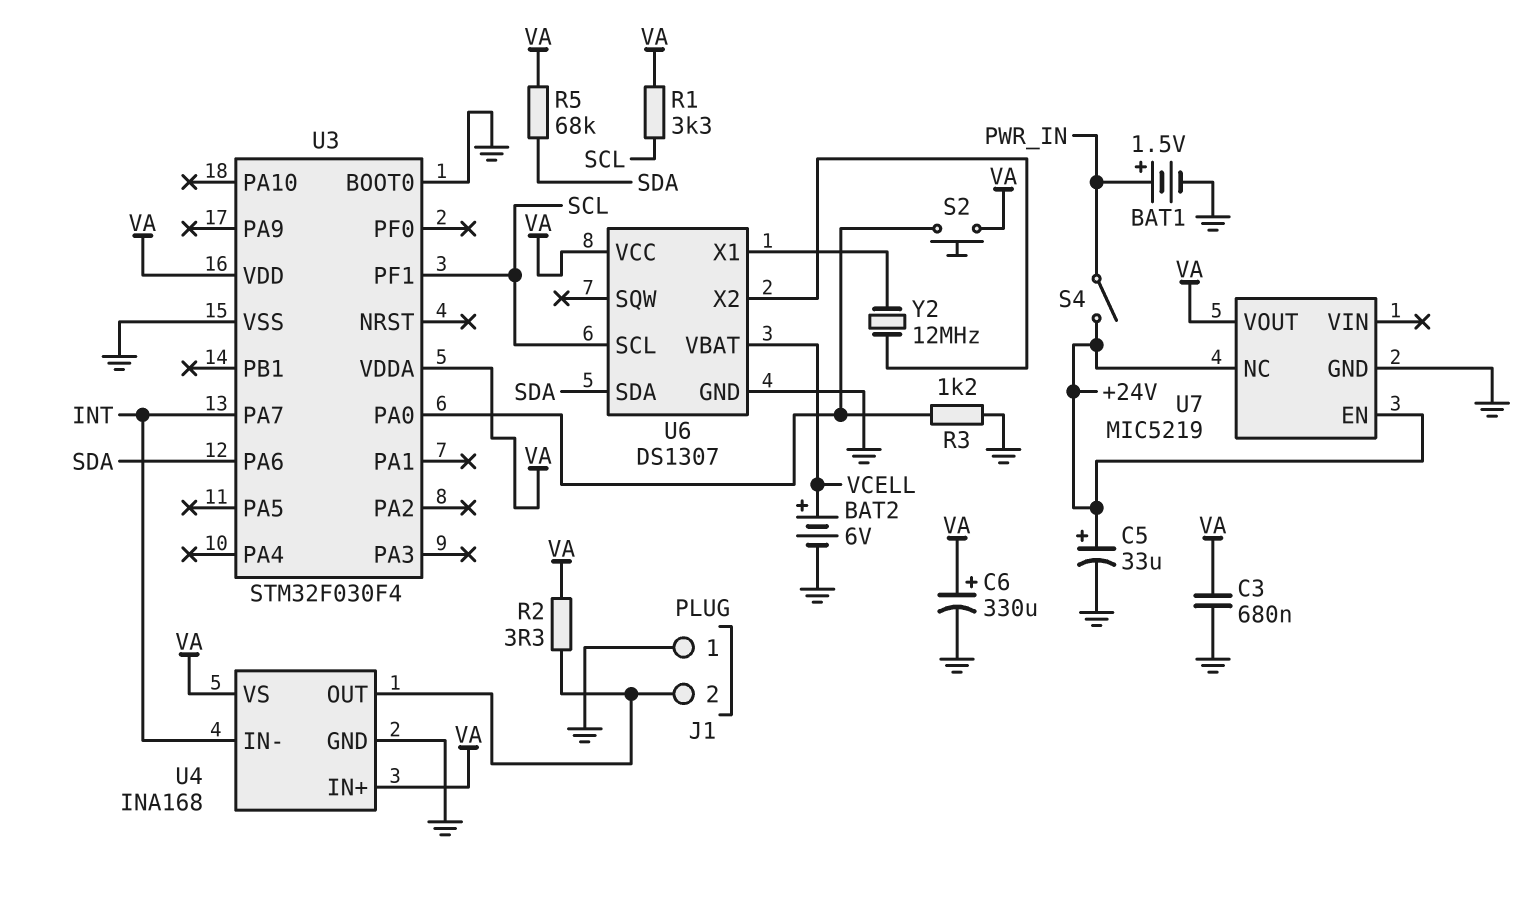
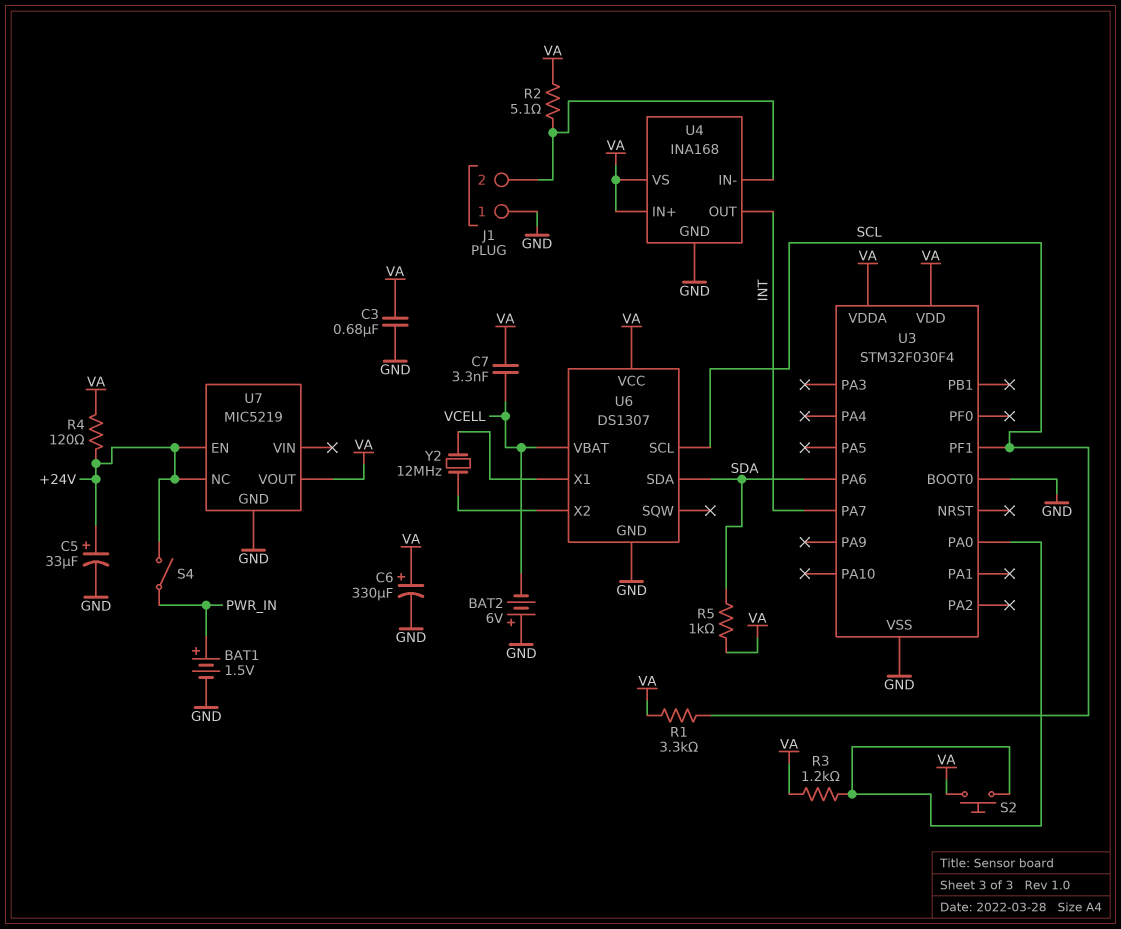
BAT2: 6V (plus VCELL, minus GND) -> 6V (plus GND, minus VCELL)
C7: none -> 3.3nF (VA, VCELL)
R2: 3.3 (J1/2, VA) -> 5.1 (J1/2, VA)
R3: 1.2k (GND, U3/PA0) -> 1.2k (U3/PA0, VA)
R4: none -> 120 (+24V, VA)
R5: 68k (SDA, VA) -> 1k (SDA, VA)
U4 pin IN-: INT -> J1/2
U4 pin OUT: J1/2 -> INT

